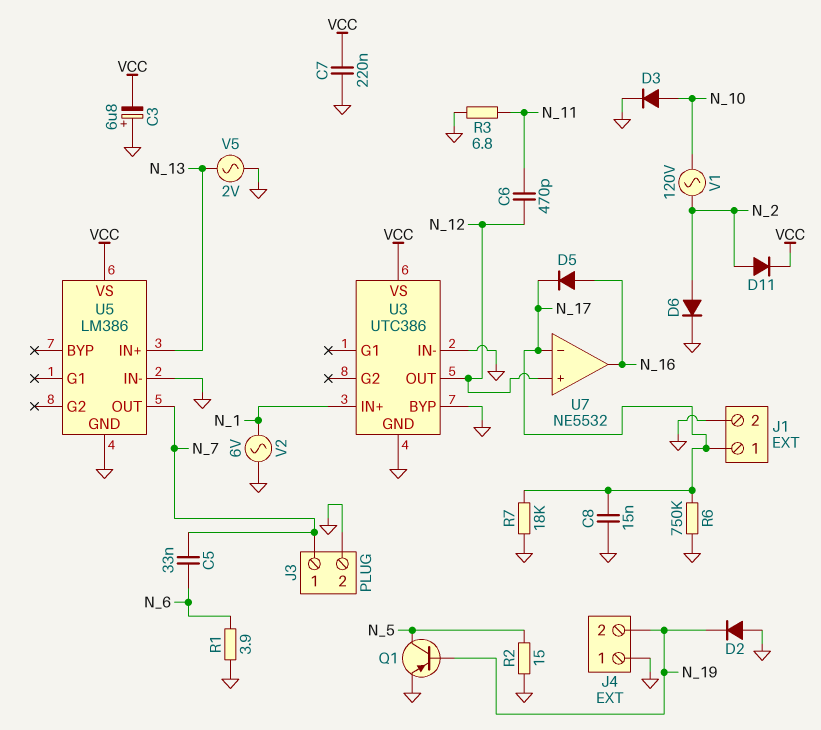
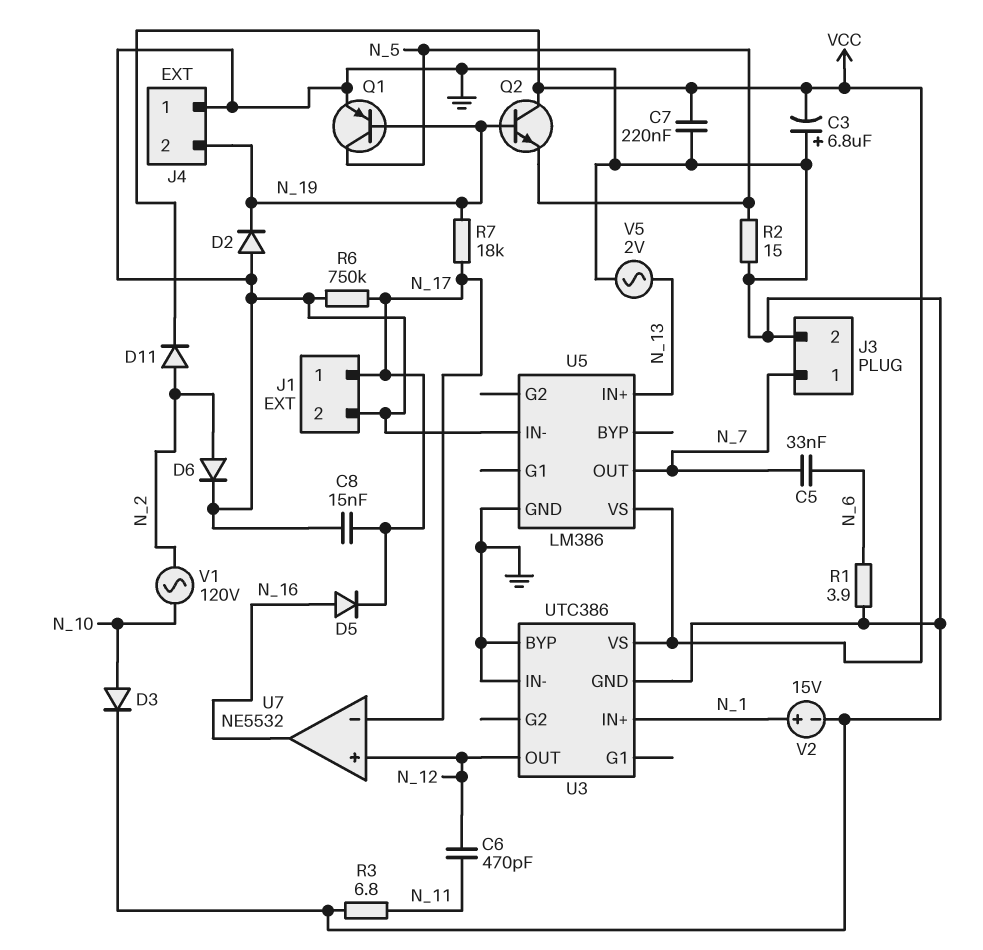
Q2: none -> NPN (B N_19, C VCC, E N_5)
R7: 18k (GND, N_17) -> 18k (N_17, N_19)
V2: AC 6V (GND, N_1) -> 15V (plus N_1, minus GND)

